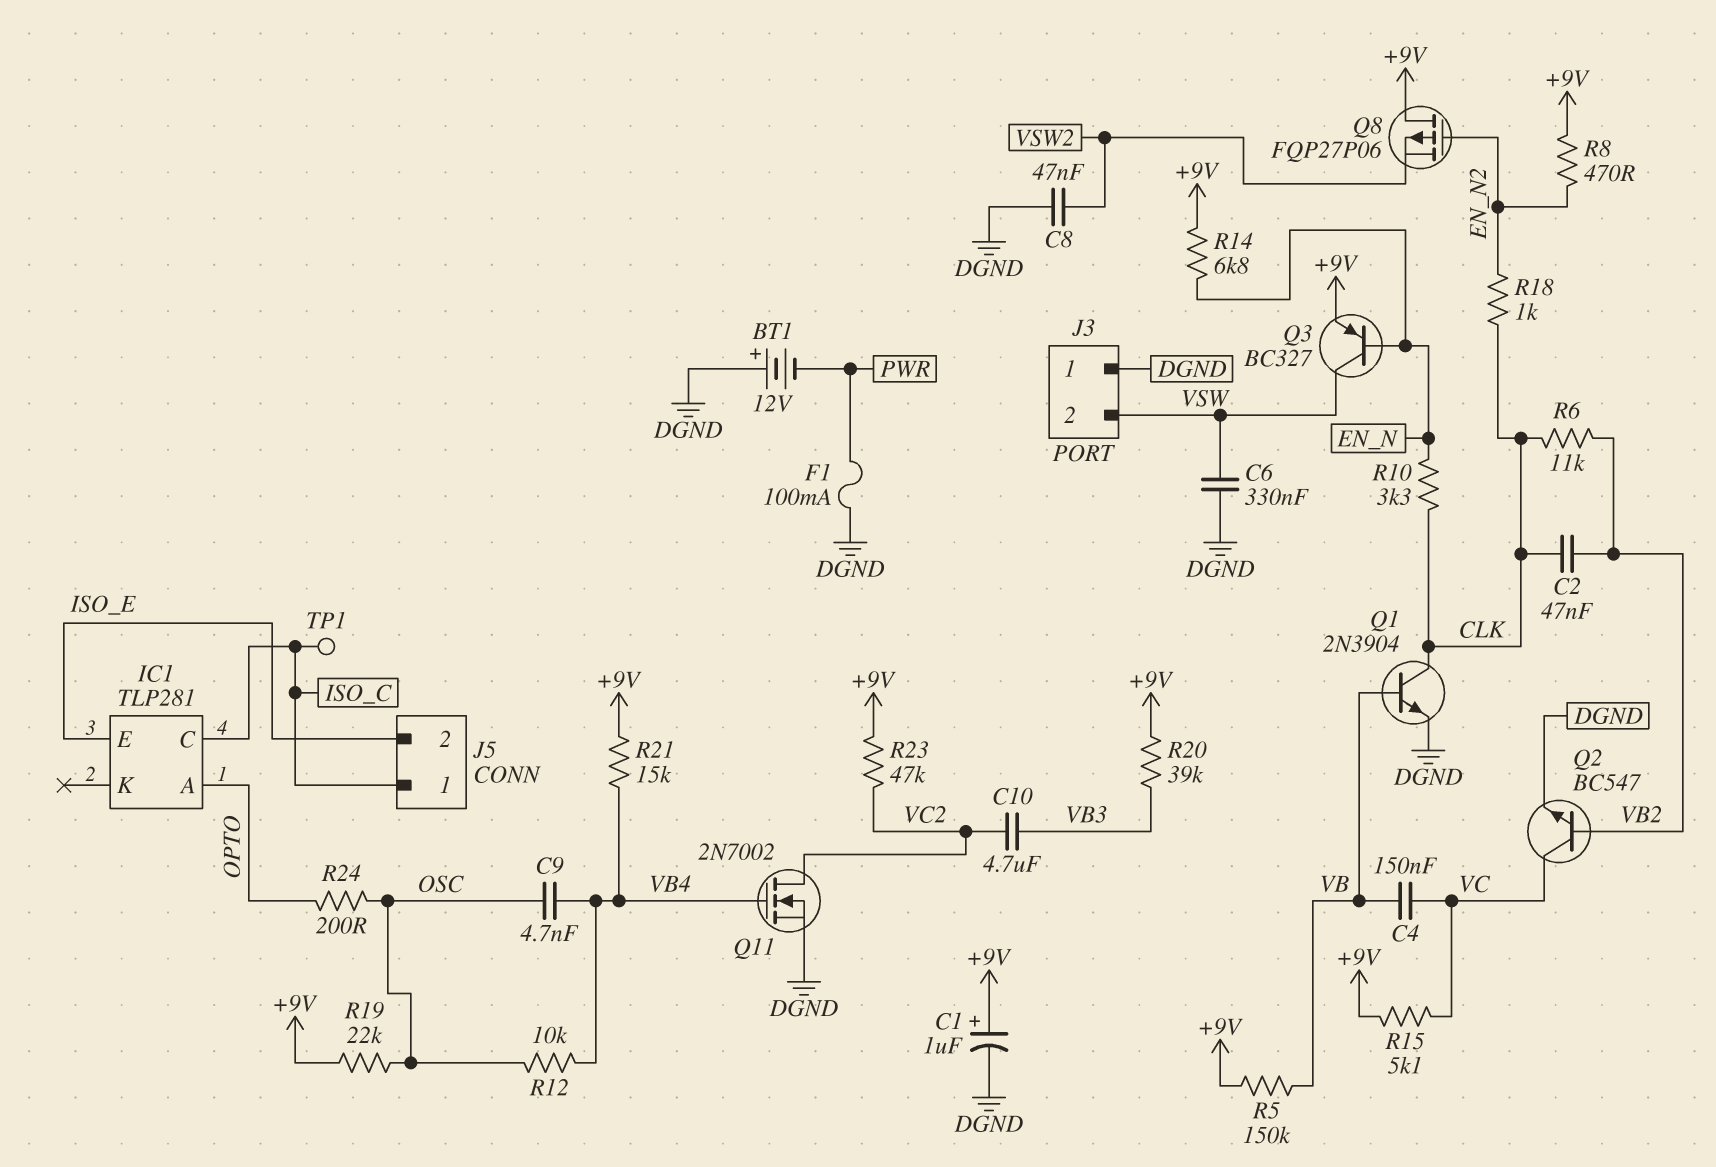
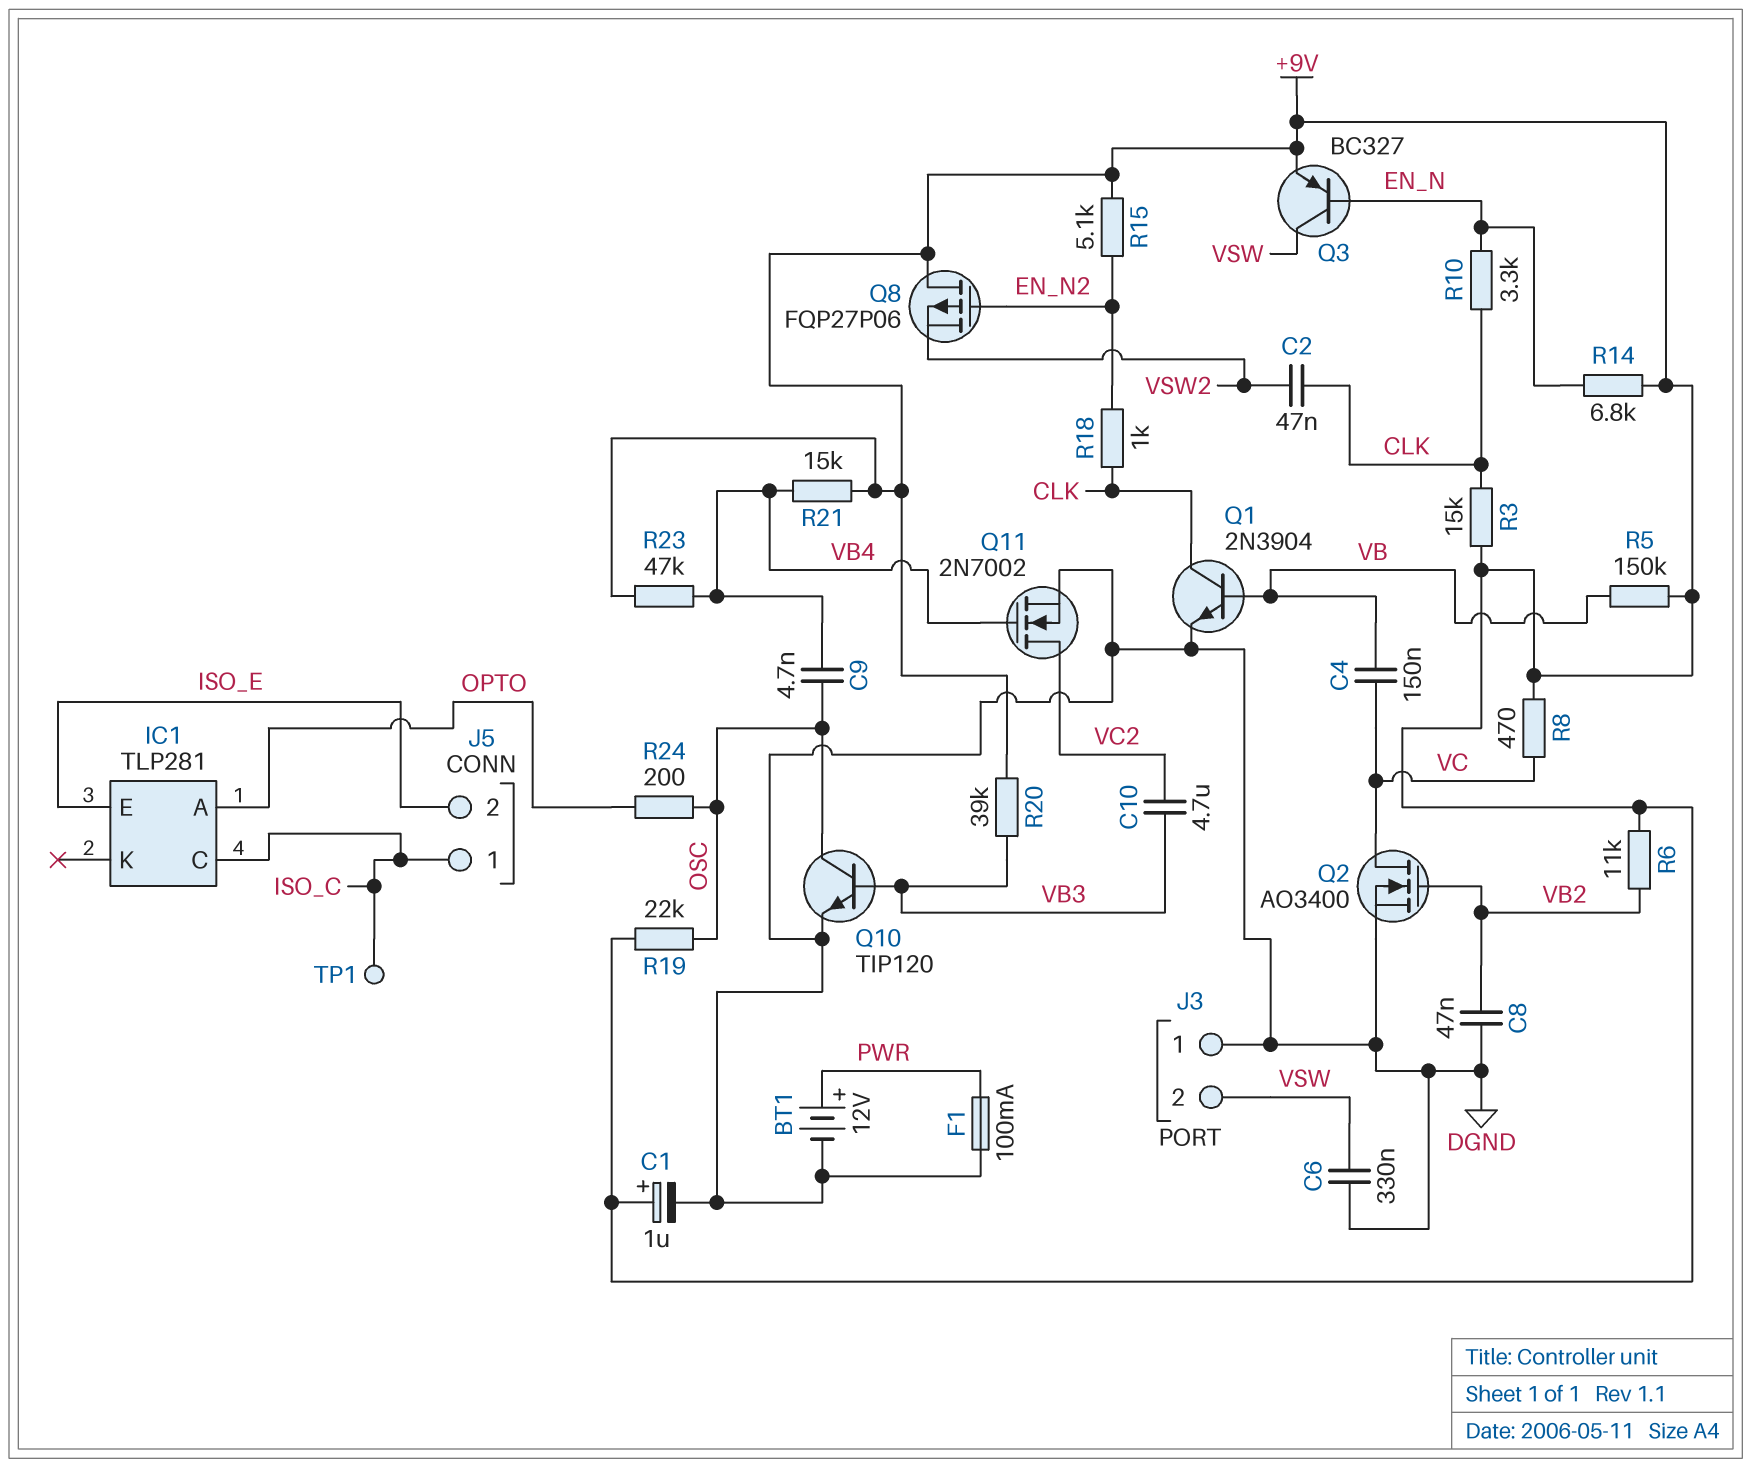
BT1: 12V (plus DGND, minus PWR) -> 12V (plus PWR, minus DGND)
C2: 47nF (CLK, VB2) -> 47nF (CLK, VSW2)
C8: 47nF (DGND, VSW2) -> 47nF (DGND, VB2)
Q2: NPN BC547 (B VB2, C VC, E DGND) -> NMOS AO3400 (G VB2, D VC, S DGND)
Q10: none -> NPN TIP120 (B VB3, C OSC, E DGND)
R3: none -> 15k (+9V, CLK)
R6: 11k (CLK, VB2) -> 11k (+9V, VB2)
R8: 470 (+9V, EN_N2) -> 470 (+9V, VC)
R12: 10k (OSC, VB4) -> none
R15: 5.1k (+9V, VC) -> 5.1k (+9V, EN_N2)
R23: 47k (+9V, VC2) -> 47k (+9V, VB4)

